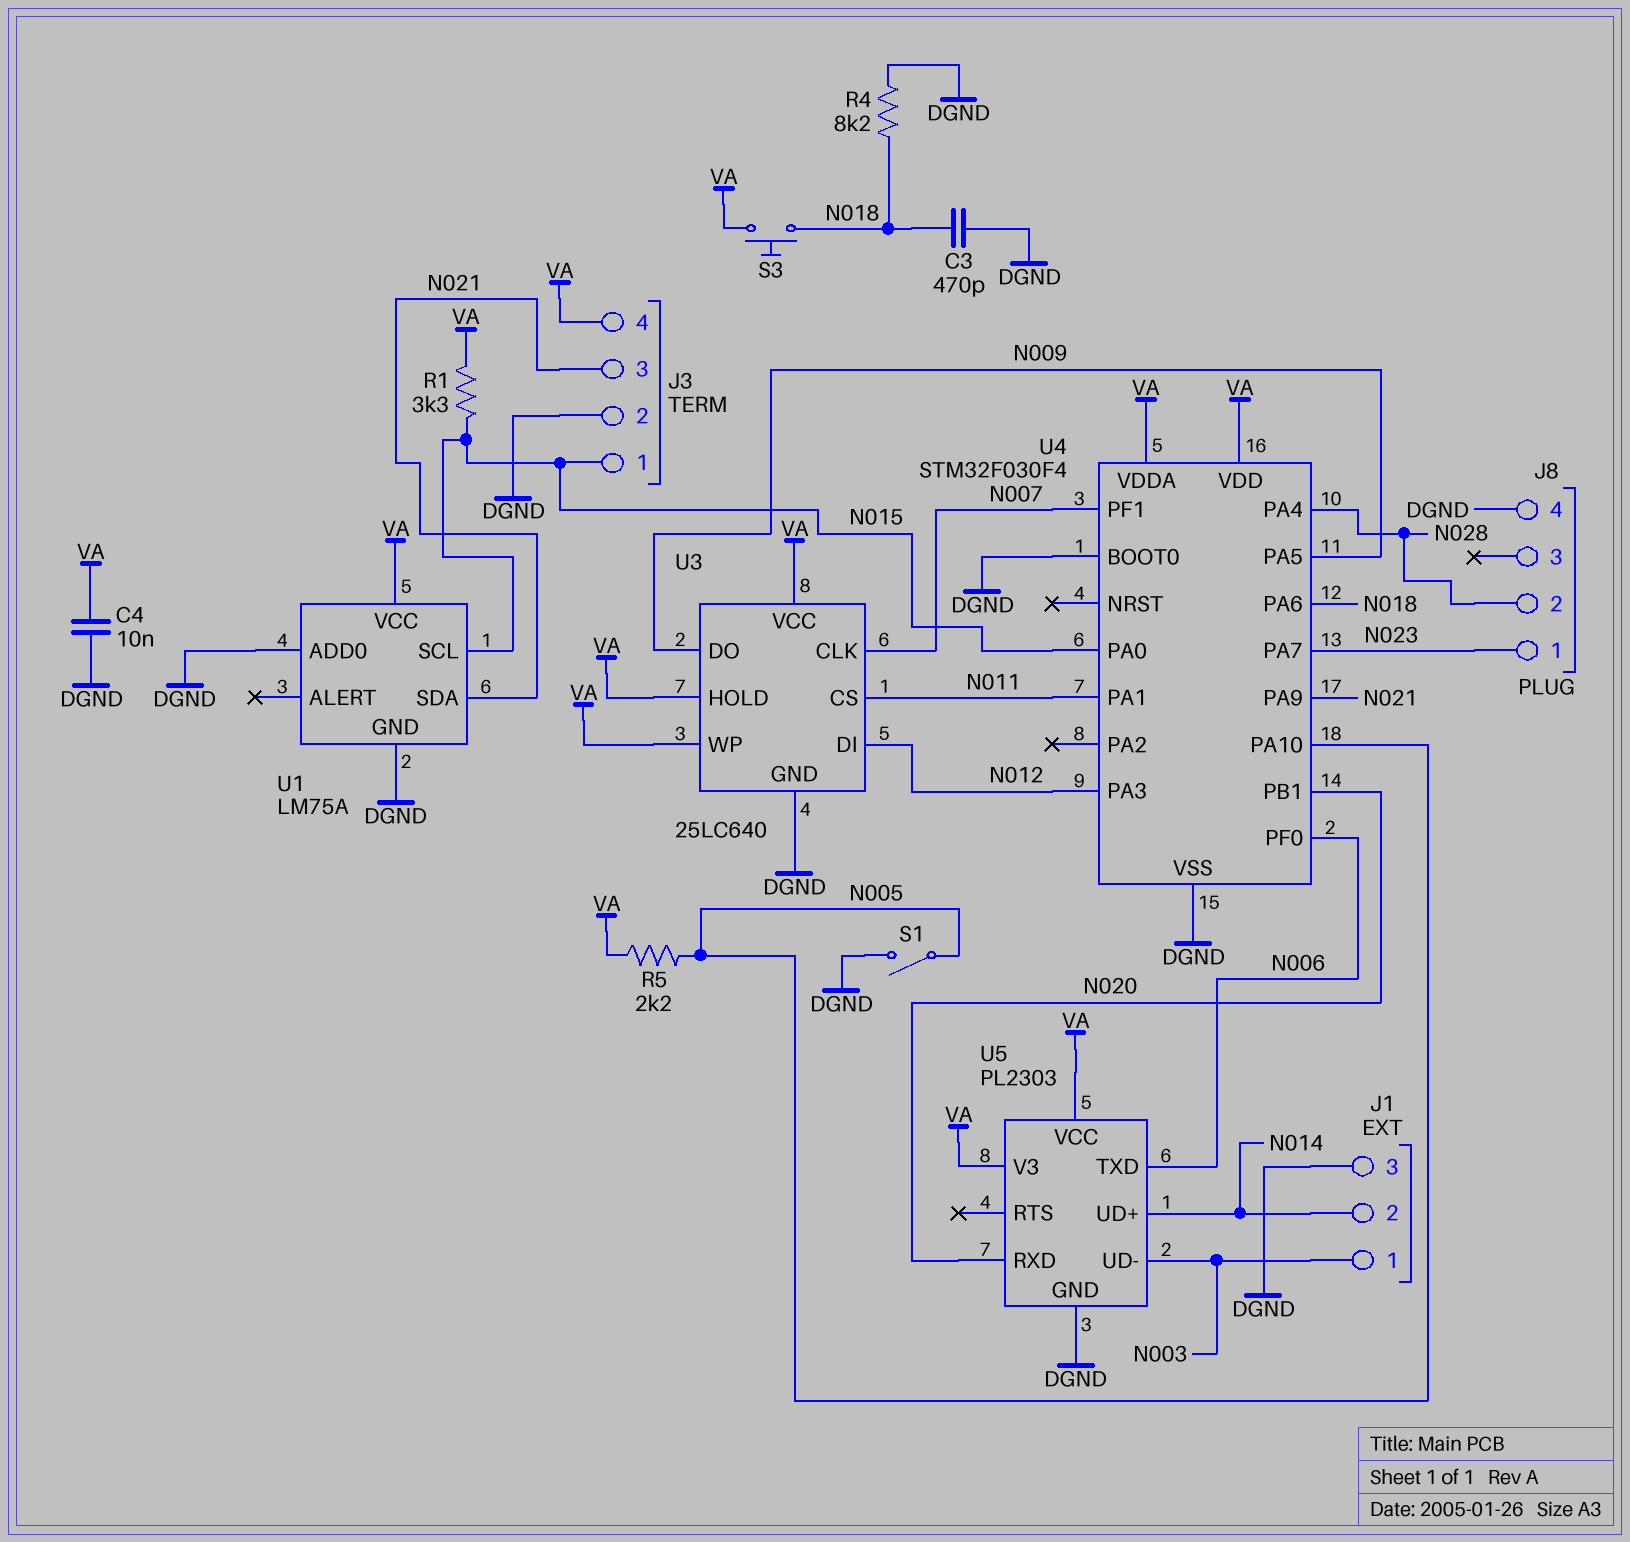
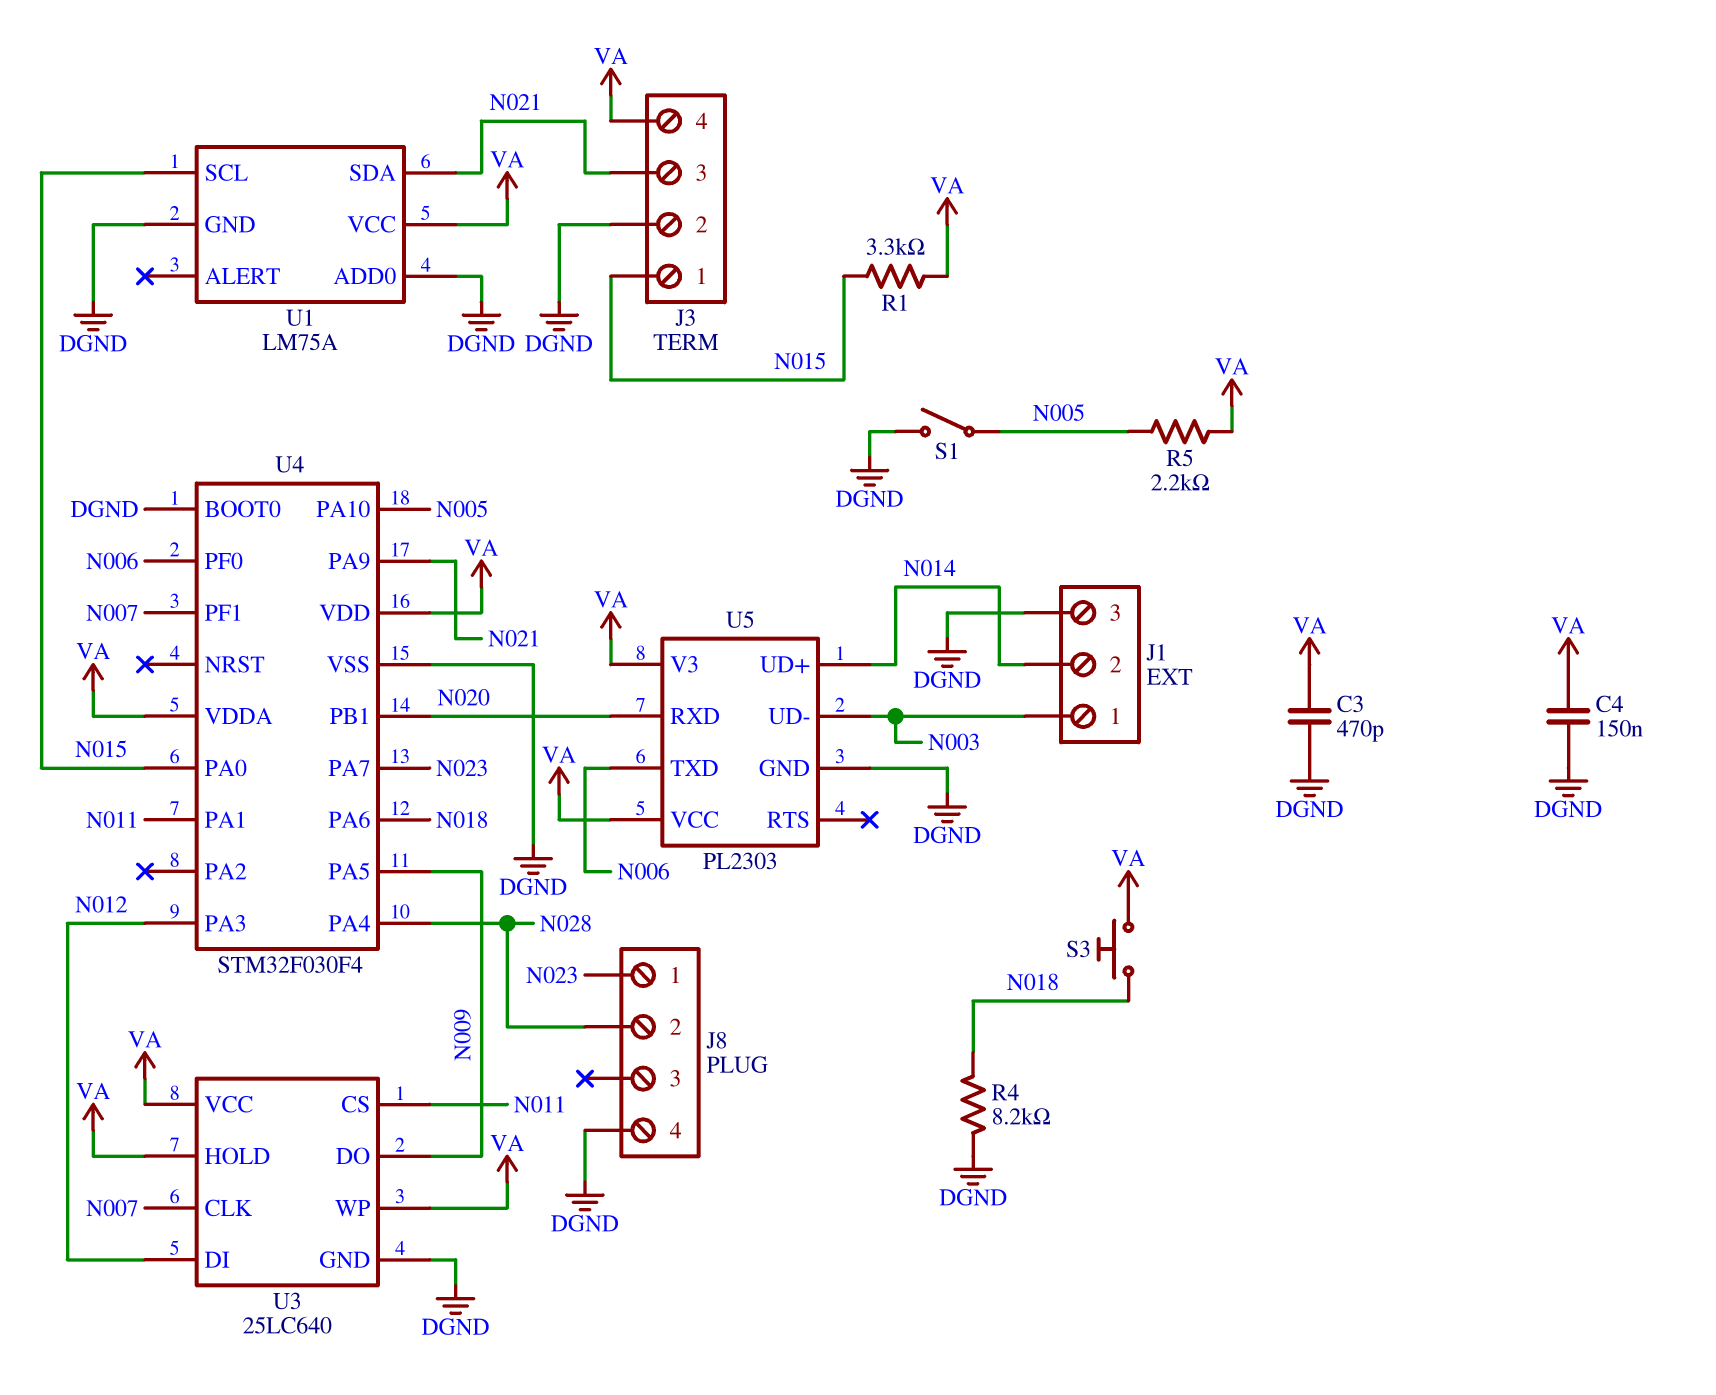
C3: 470pF (DGND, N018) -> 470pF (DGND, VA)
C4: 10nF (DGND, VA) -> 150nF (DGND, VA)

